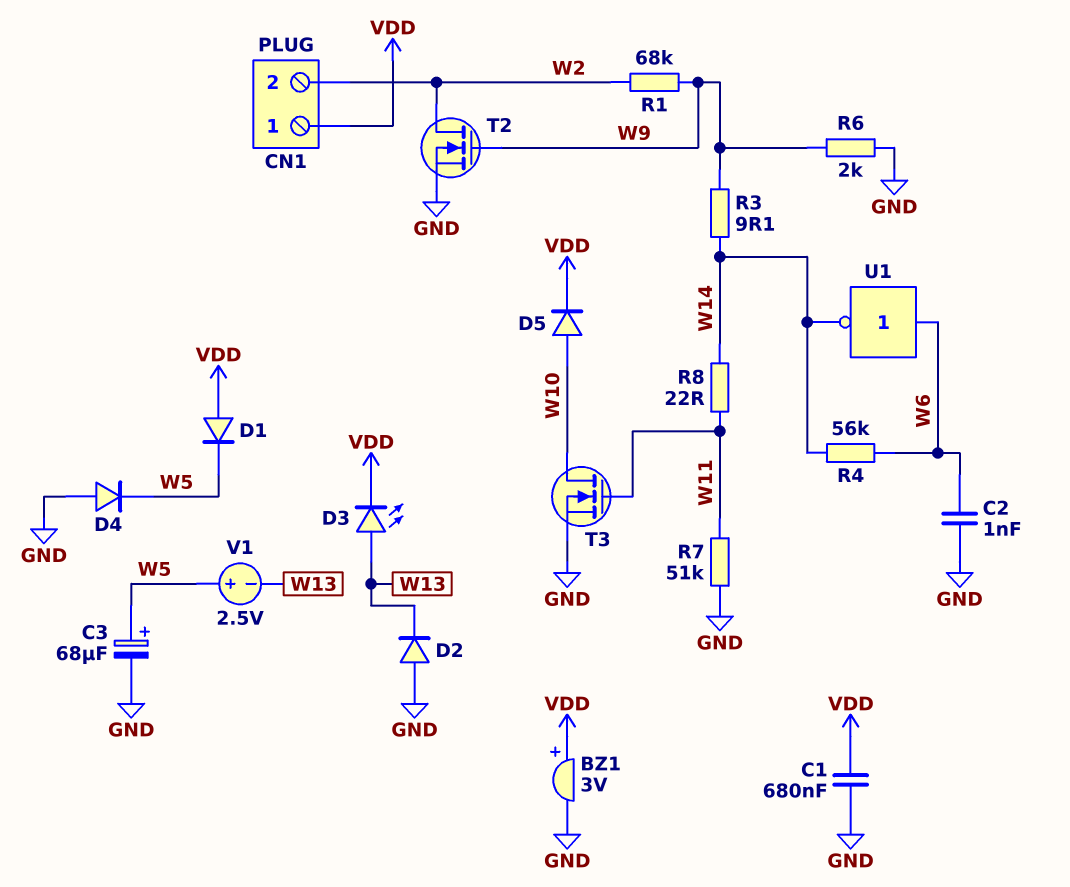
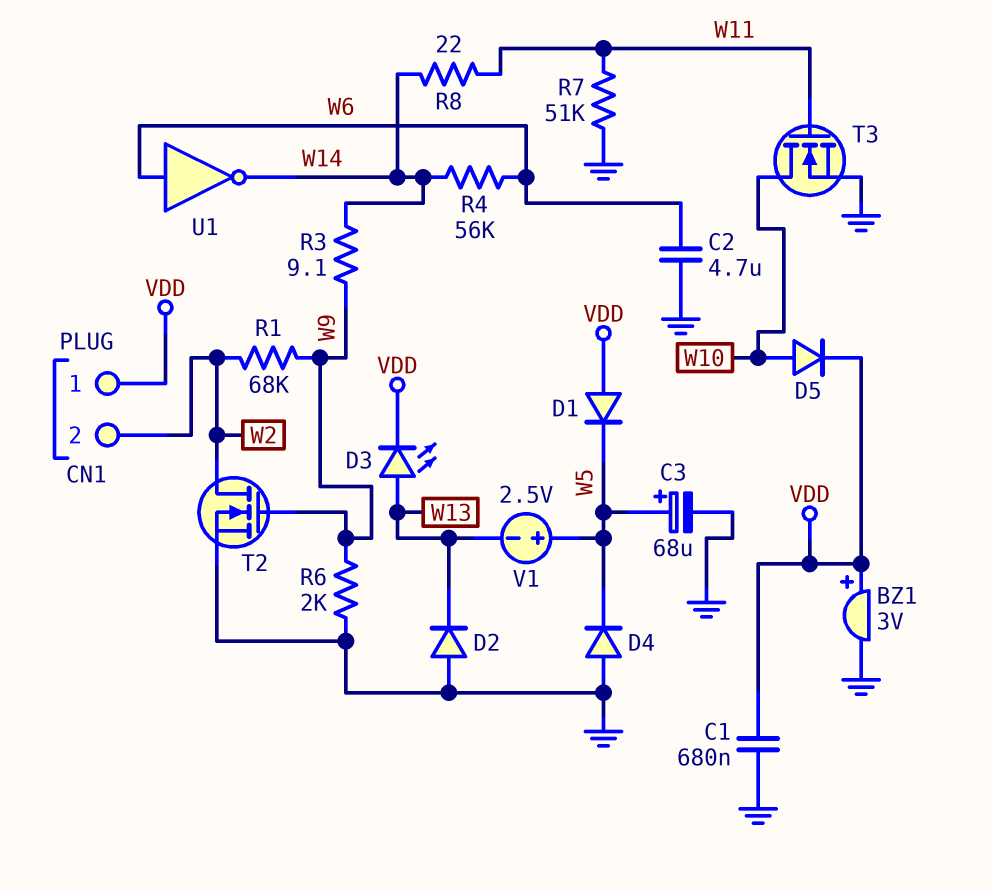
C2: 1nF (GND, W6) -> 4.7uF (GND, W6)

